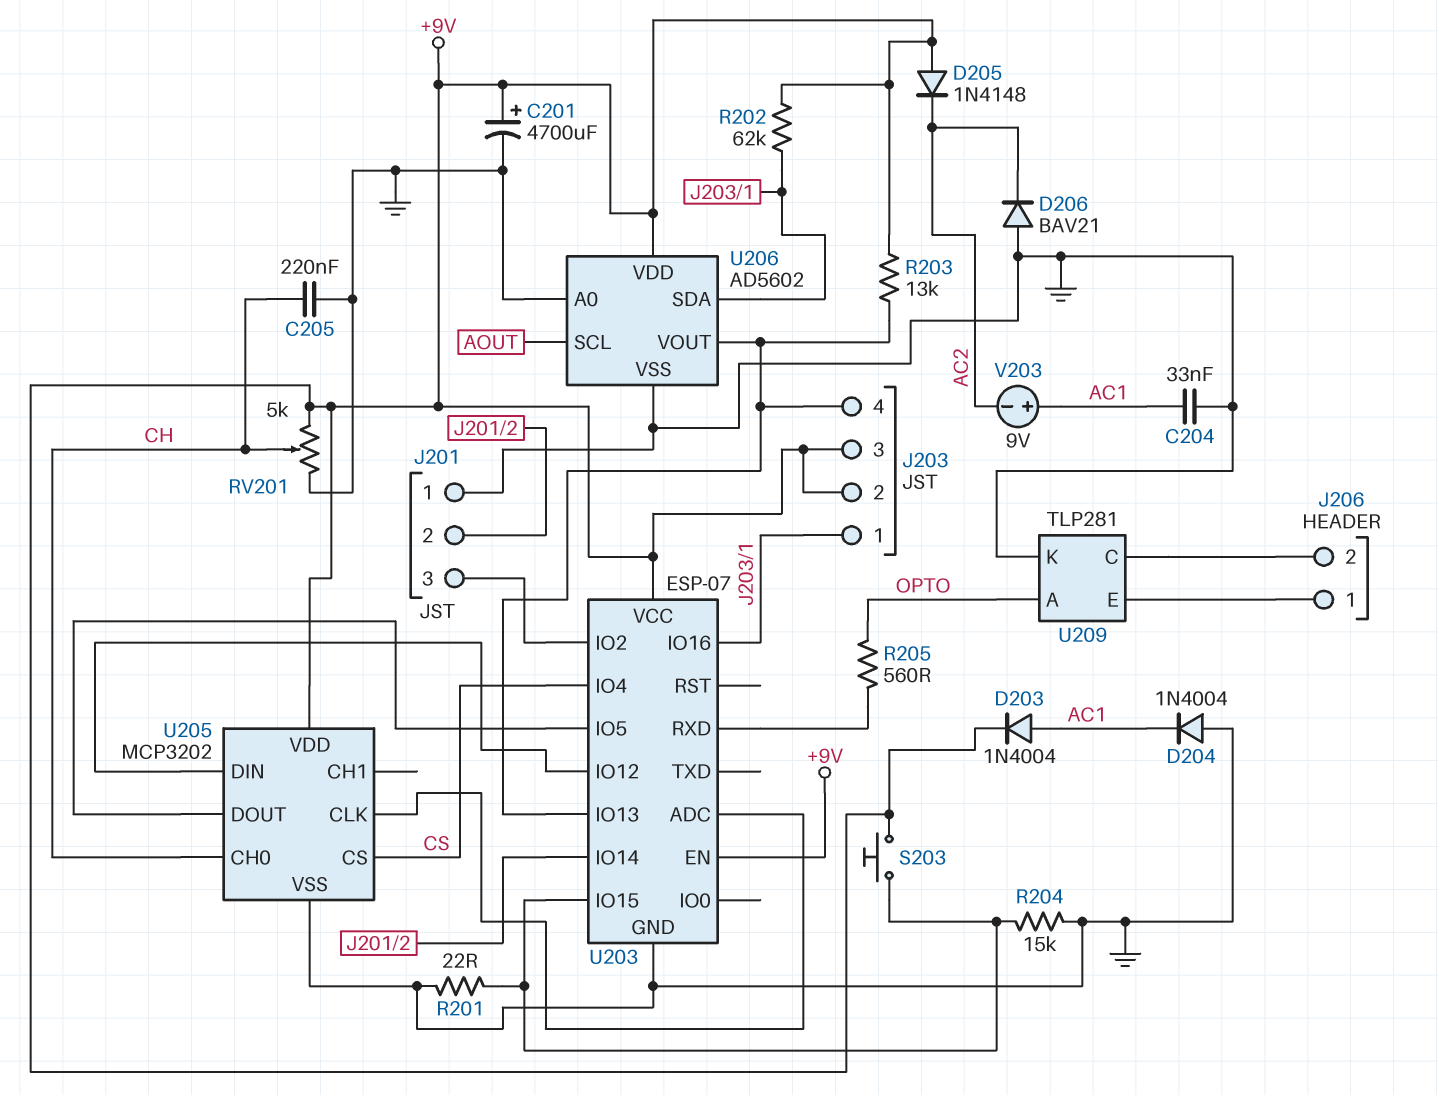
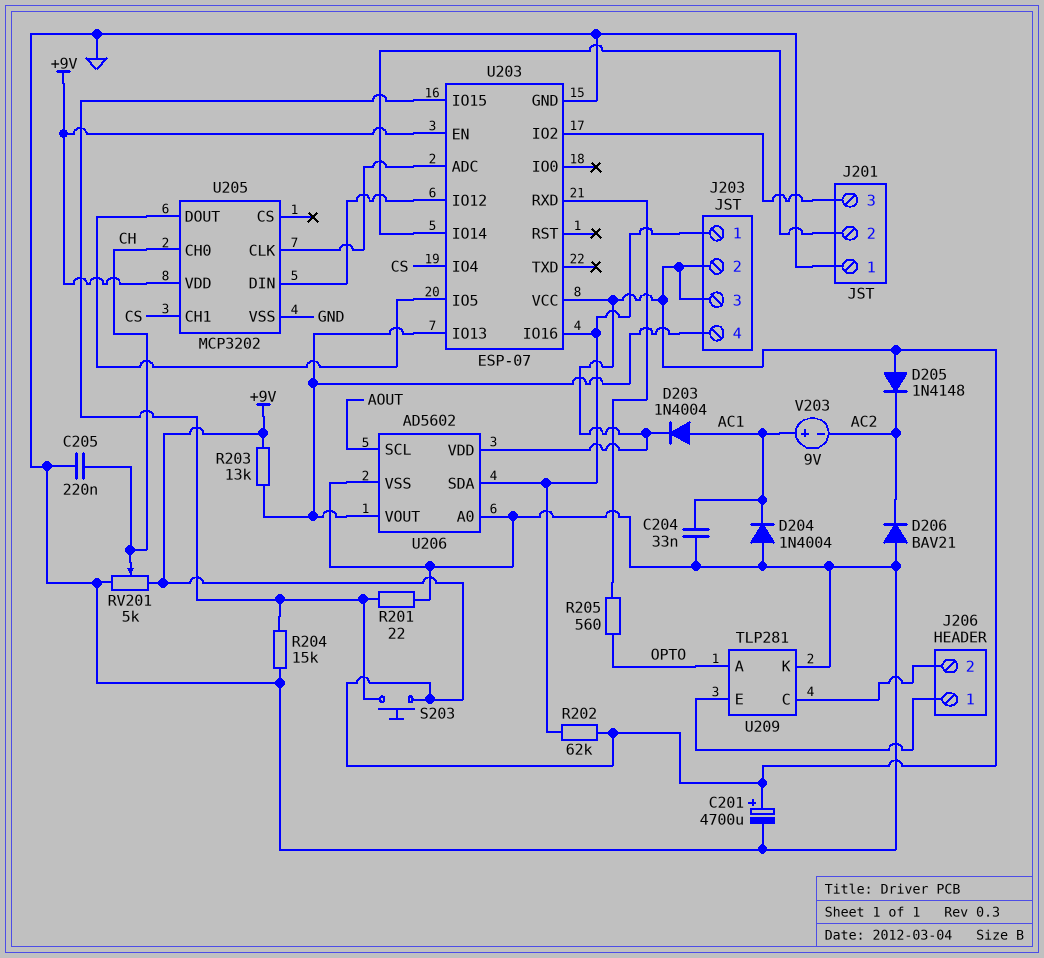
U205 pin CH1: none -> CS
U205 pin CS: CS -> none

